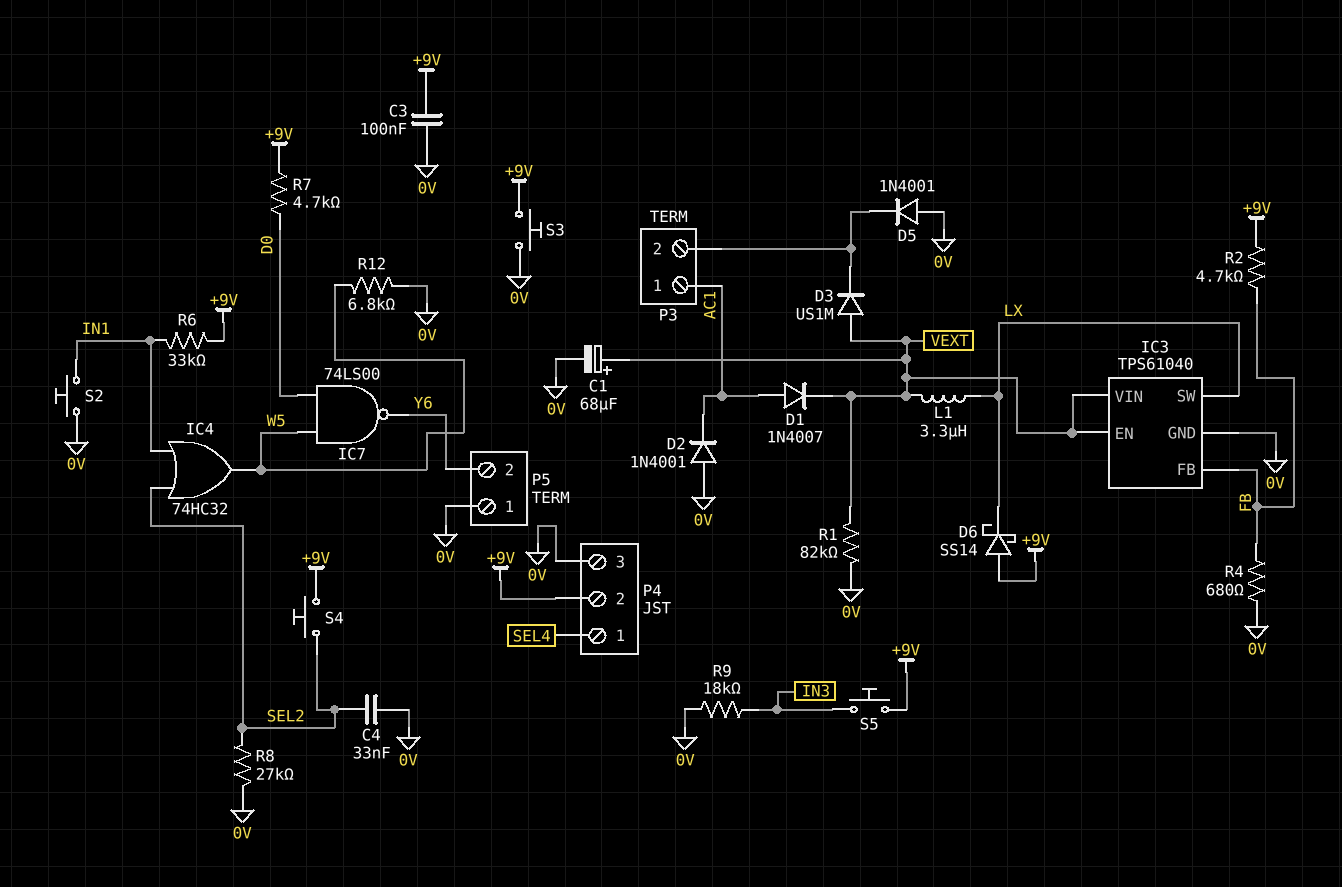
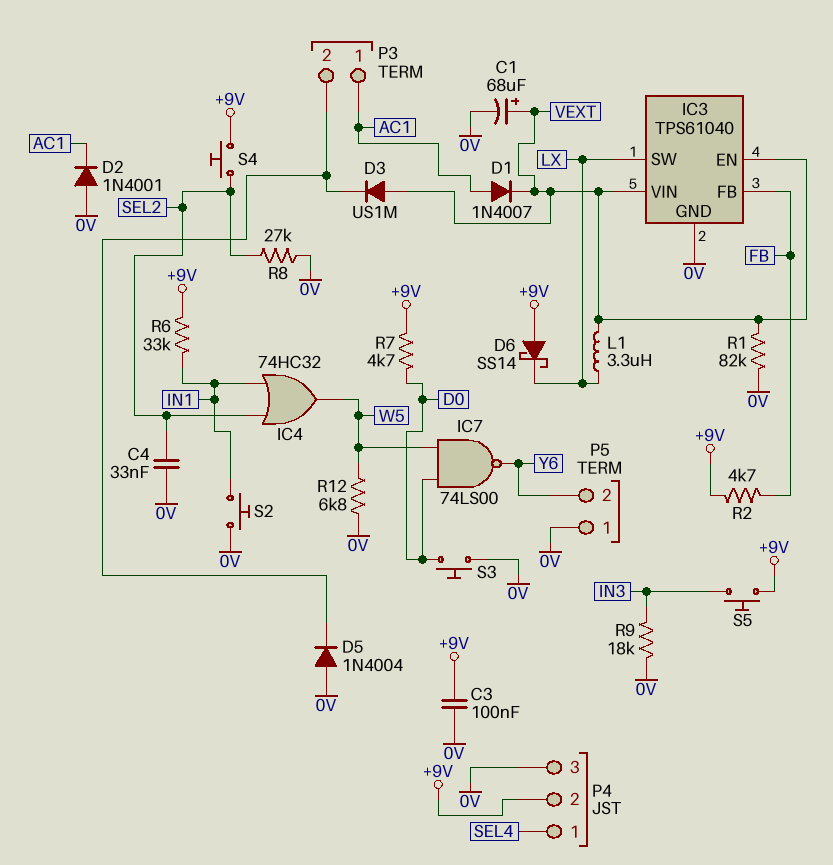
D5: diode 1N4001 (A 0V, K P3/2) -> diode 1N4004 (A 0V, K P3/2)
R4: 680 (0V, FB) -> none
S3: button (+9V, 0V) -> button (0V, D0)

